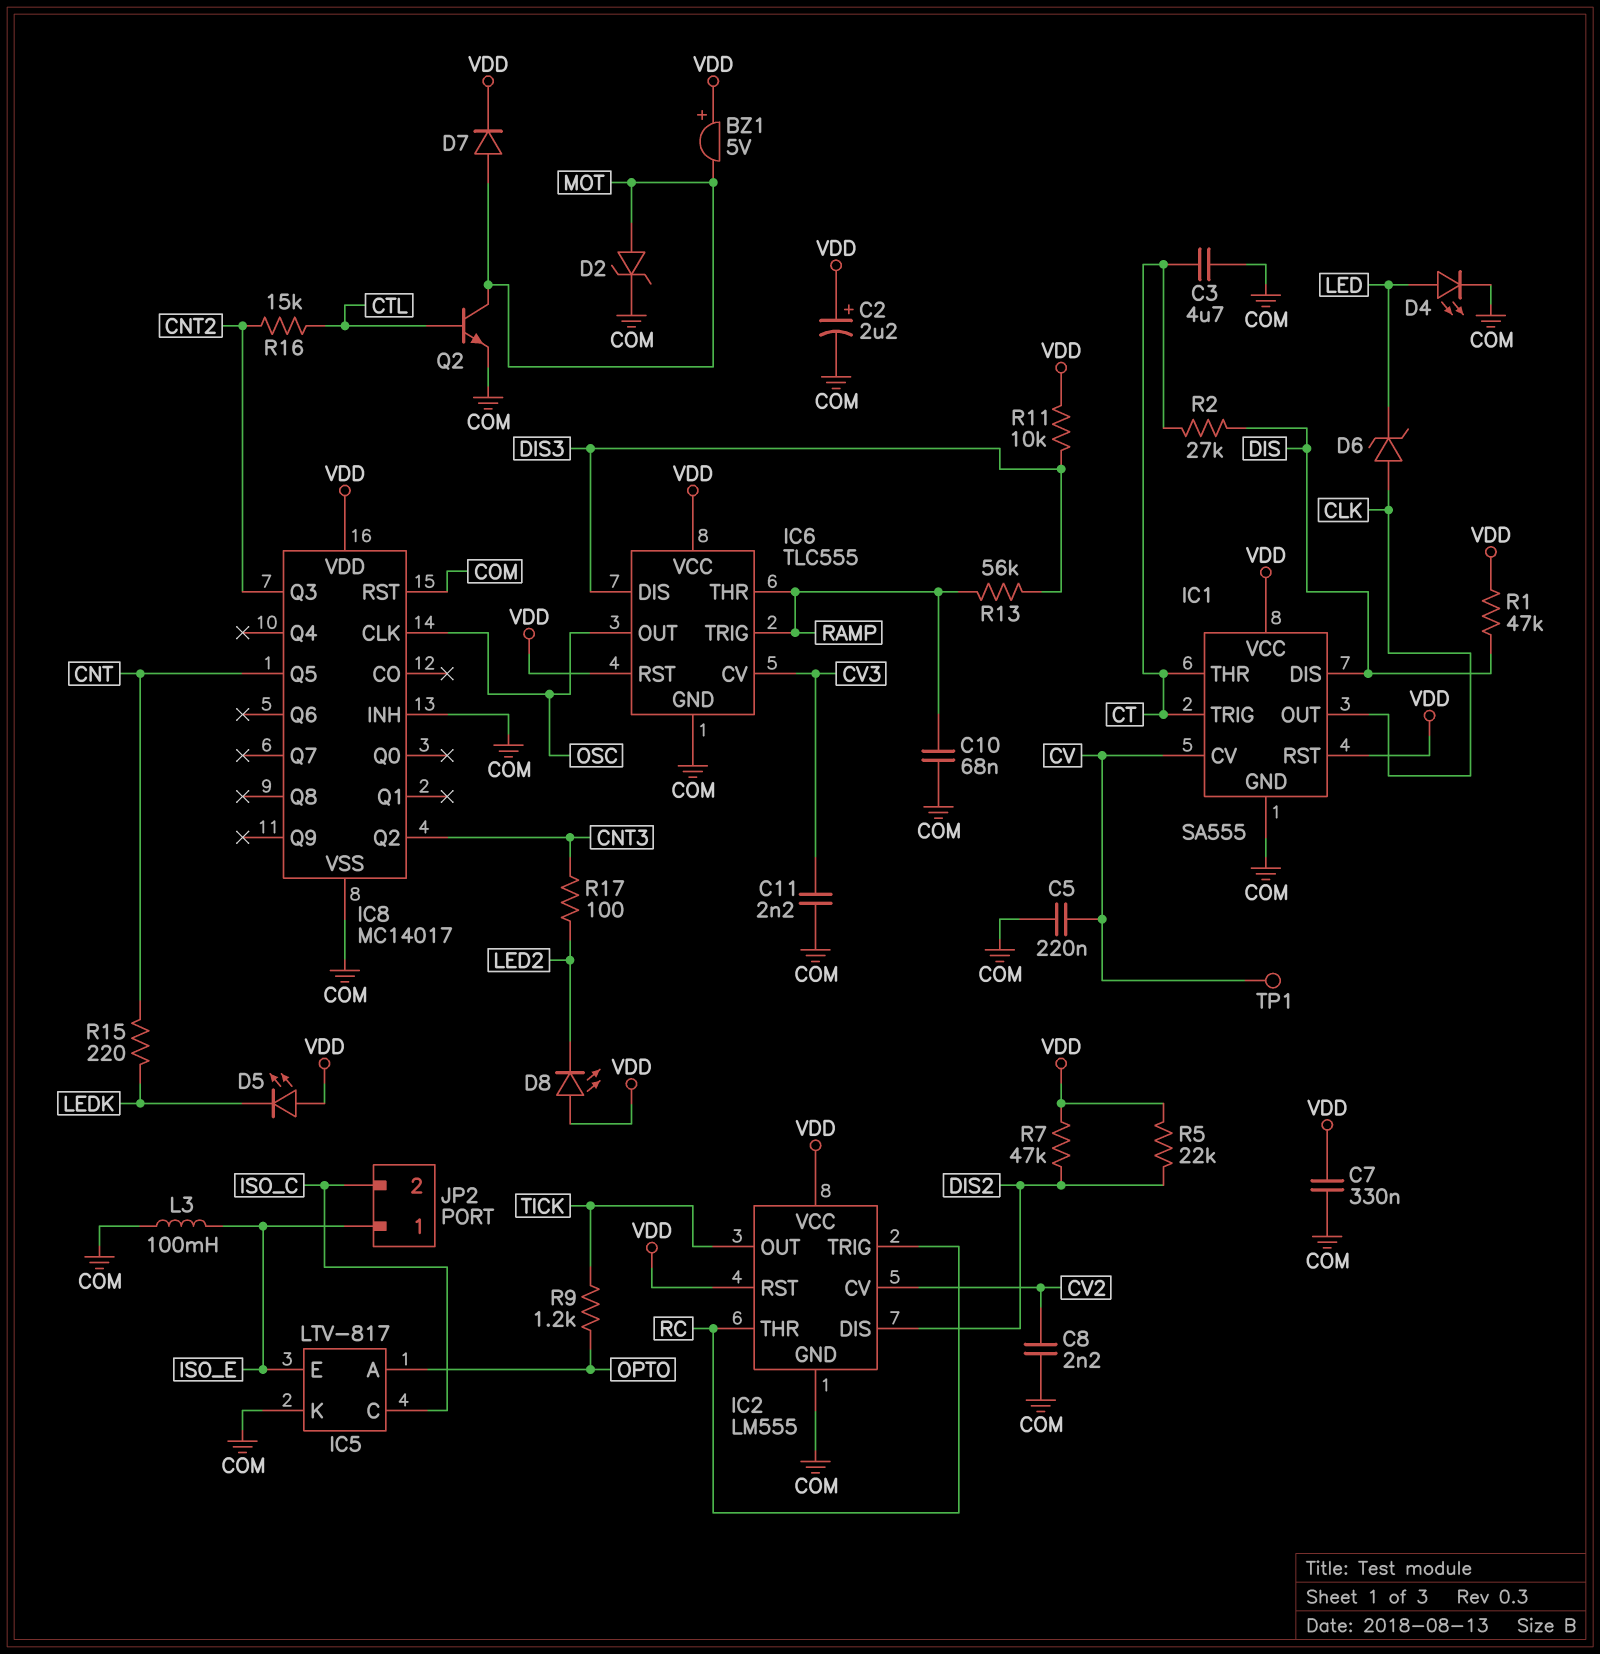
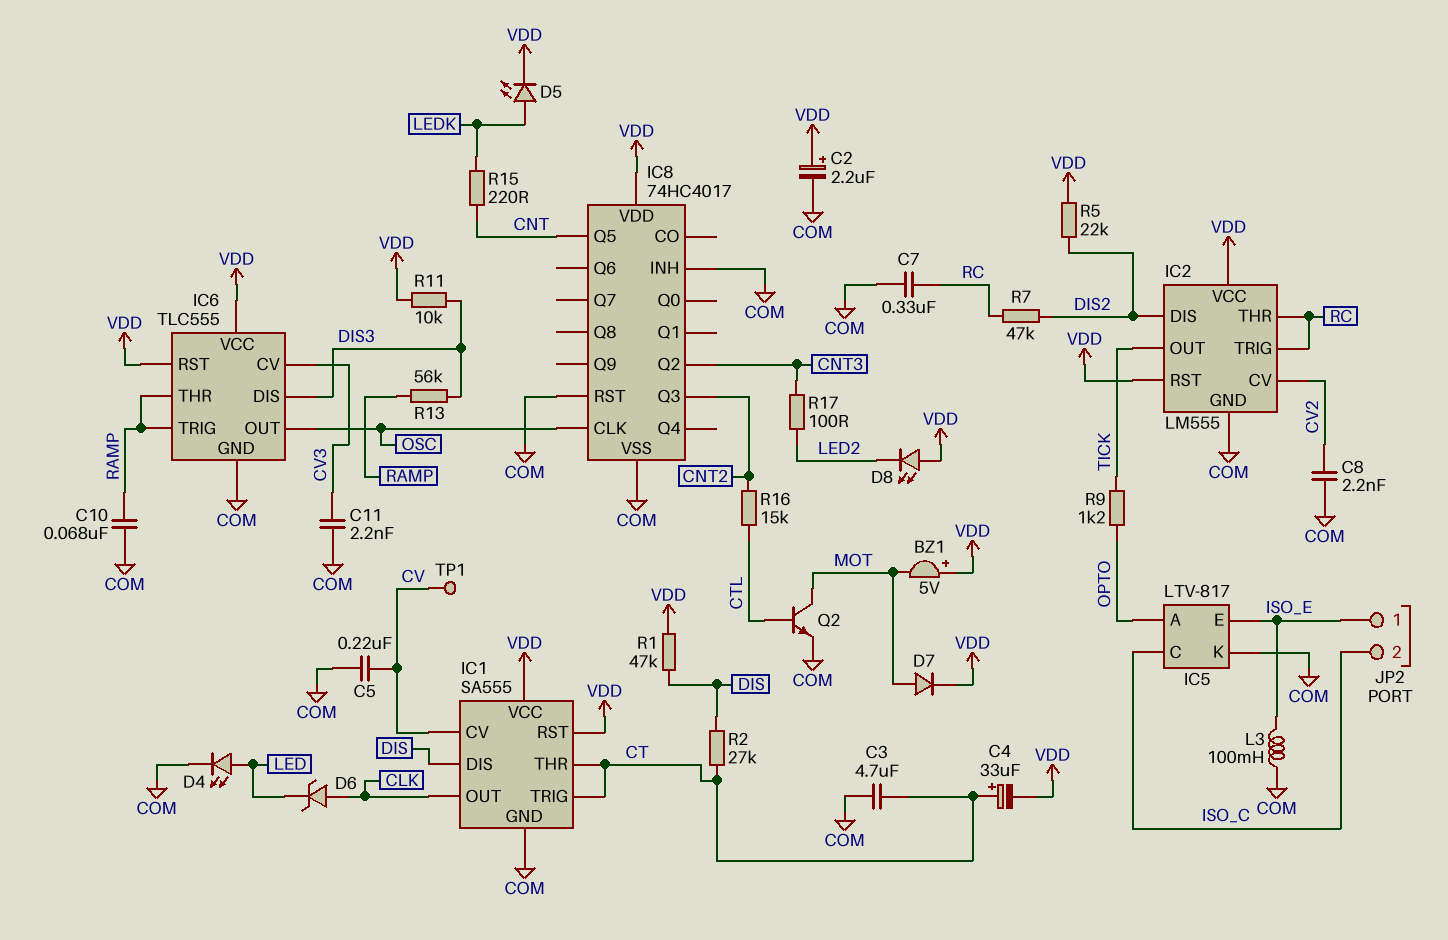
C4: none -> 33uF (plus CT, minus VDD)
C7: 330nF (COM, VDD) -> 330nF (COM, RC)
D2: zener (A MOT, K COM) -> none
D5: LED (A VDD, K LEDK) -> LED (A LEDK, K VDD)
IC8: MC14017 -> 74HC4017
R7: 47k (DIS2, VDD) -> 47k (DIS2, RC)

